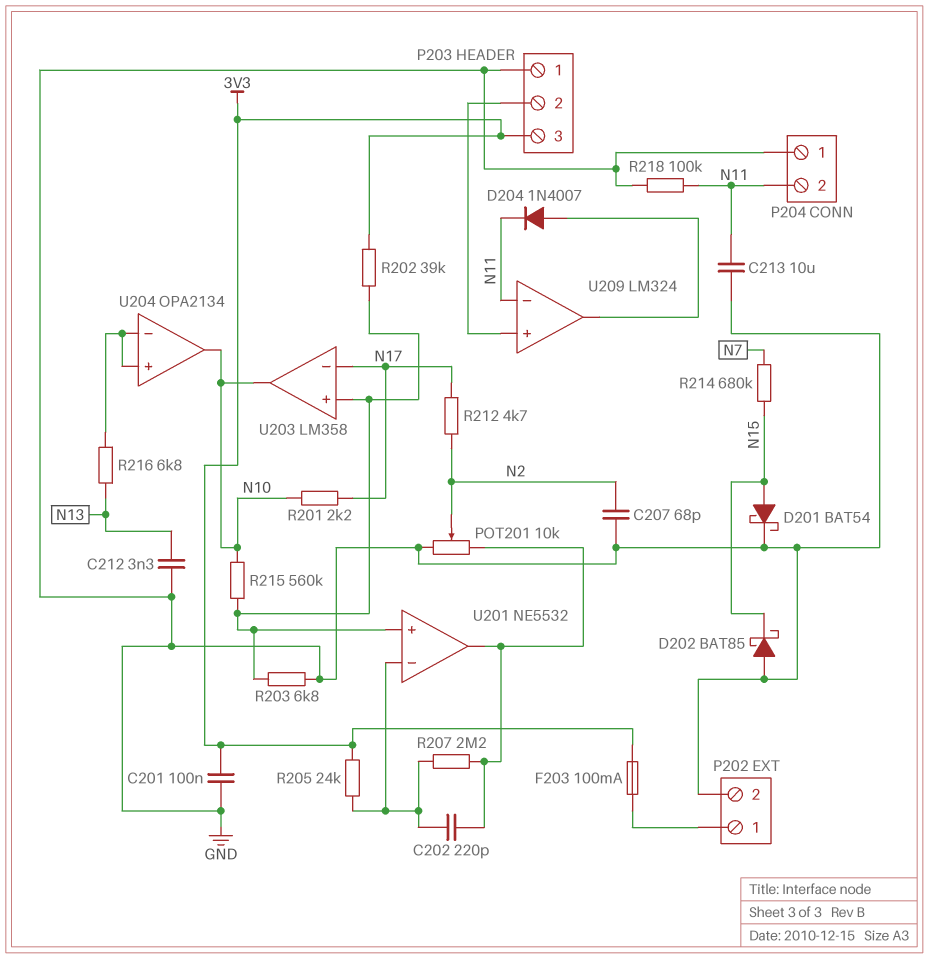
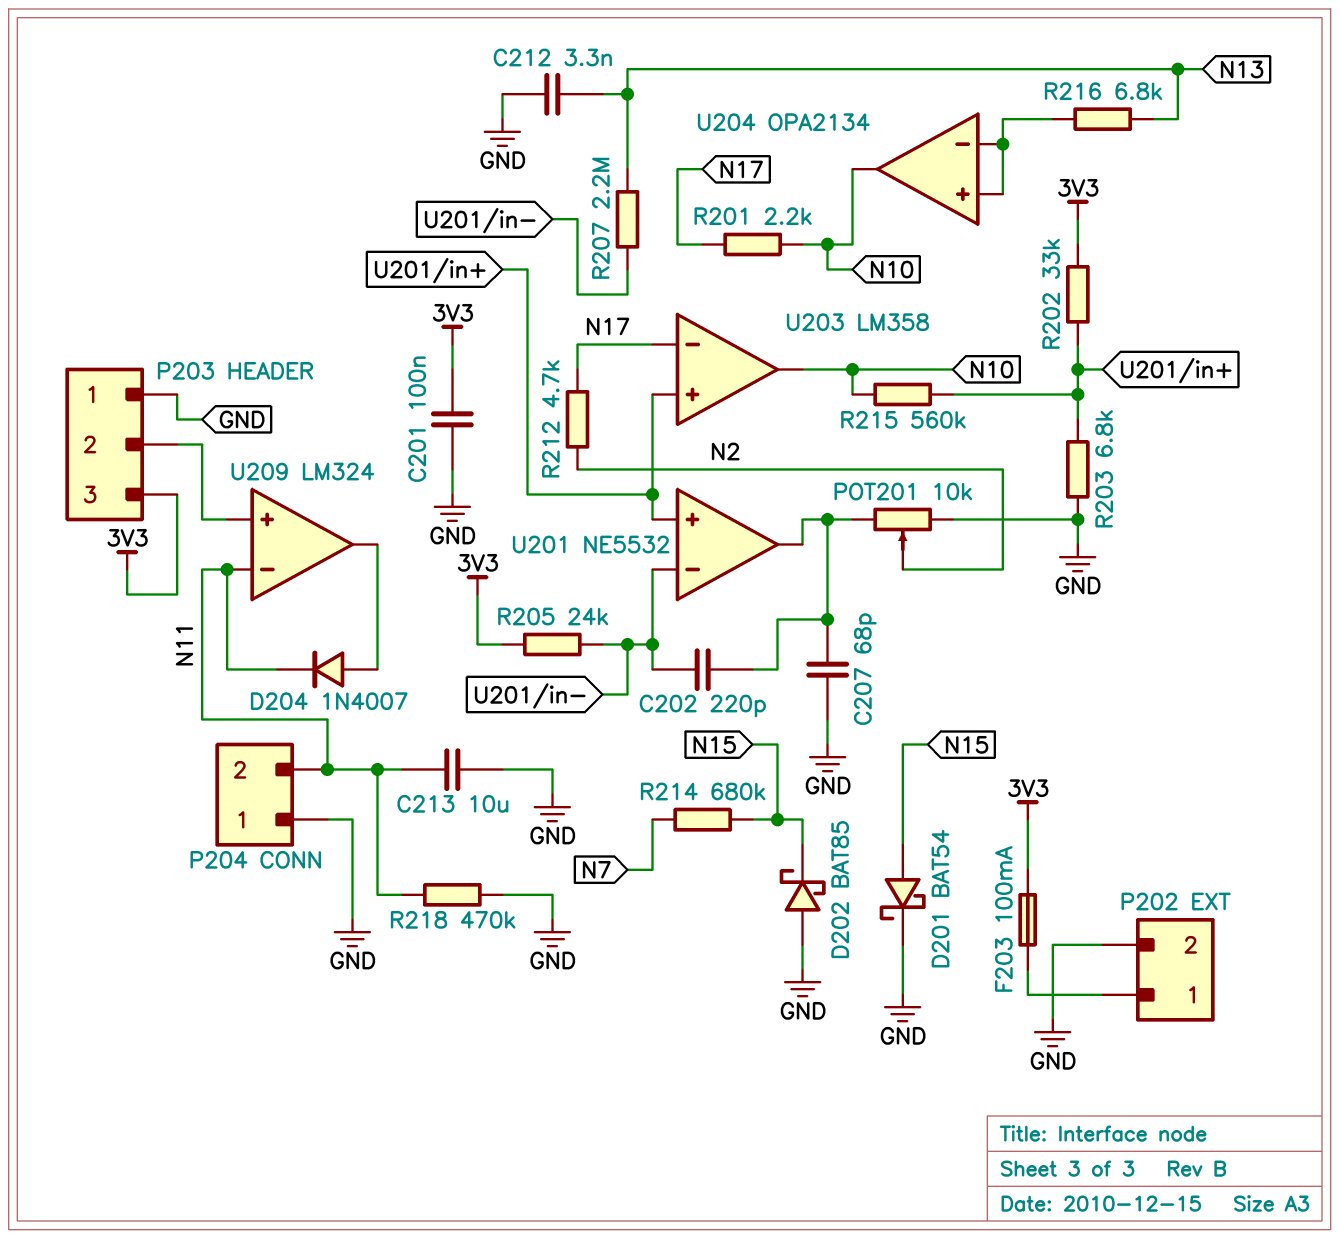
C207: 68pF (GND, N2) -> 68pF (GND, U201/out)
R202: 39k (3V3, U201/in+) -> 33k (3V3, U201/in+)
R207: 2.2M (U201/in-, U201/out) -> 2.2M (N13, U201/in-)
R218: 100k (GND, N11) -> 470k (GND, N11)

